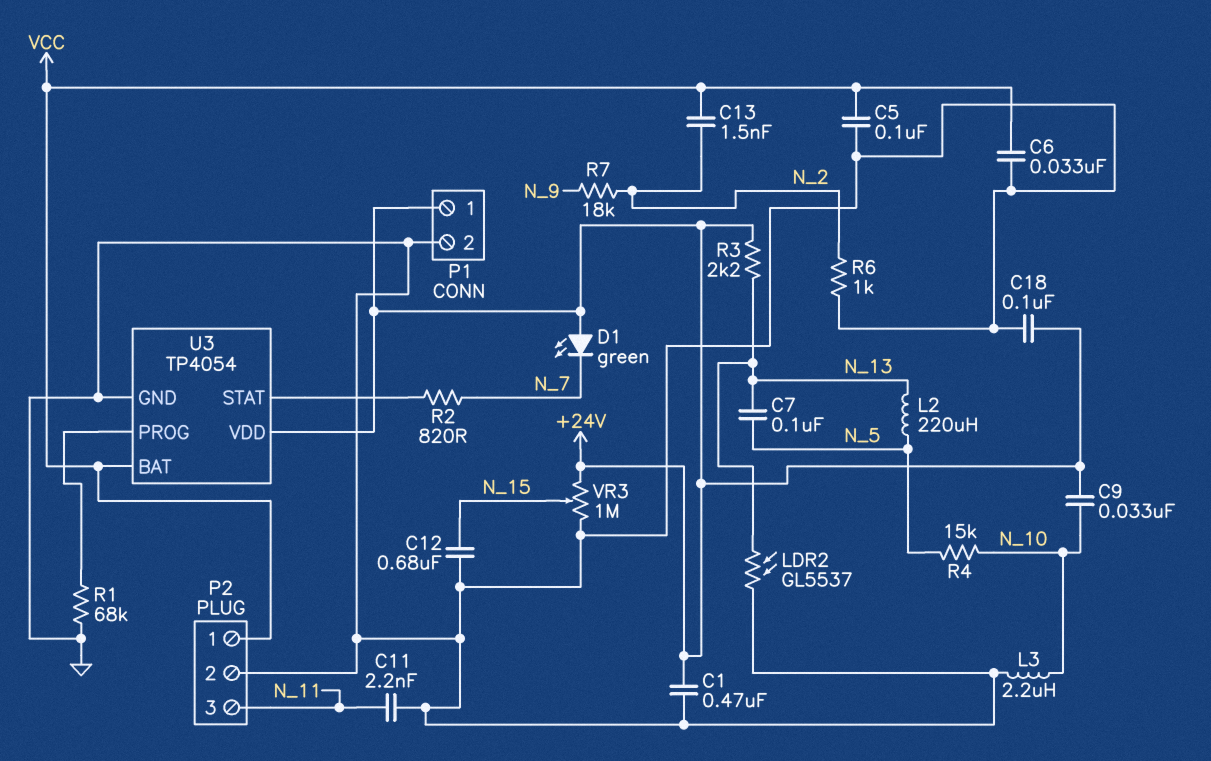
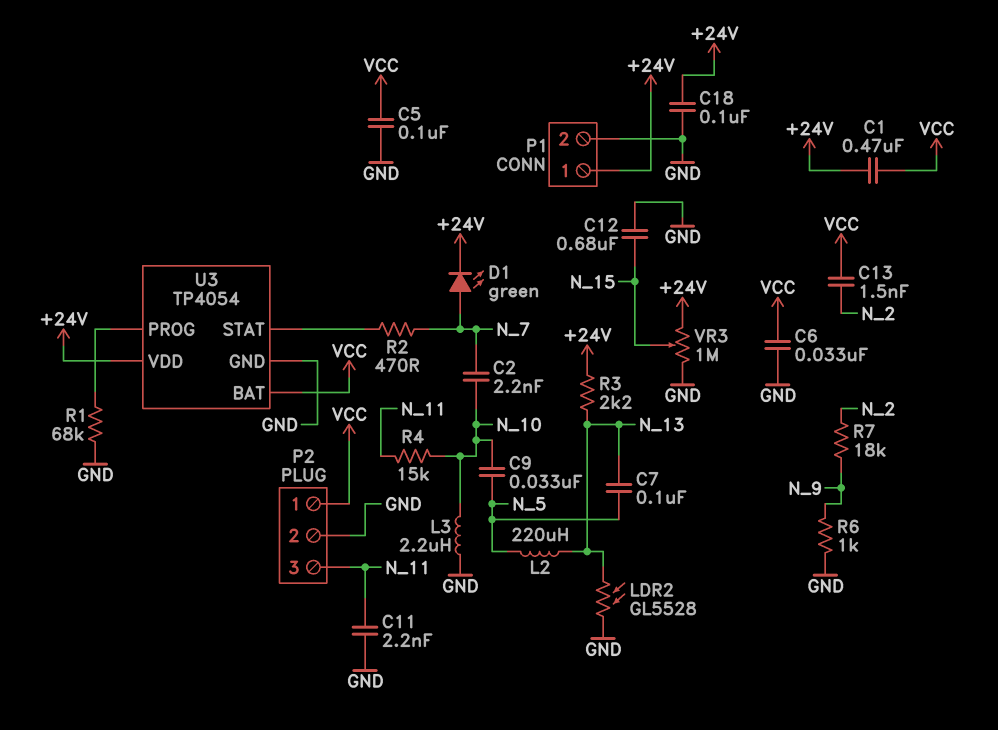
C1: 470nF (+24V, GND) -> 470nF (+24V, VCC)
C2: none -> 2.2nF (N_7, N_10)
C9: 33nF (+24V, N_10) -> 33nF (N_5, N_10)
D1: LED green (A +24V, K N_7) -> LED green (A N_7, K +24V)
LDR2: GL5537 (GND, N_13) -> GL5528 (GND, N_13)
R2: 820 (N_7, U3/STAT) -> 470 (N_7, U3/STAT)
R4: 15k (N_5, N_10) -> 15k (N_10, N_11)
R6: 1k (GND, N_2) -> 1k (GND, N_9)

